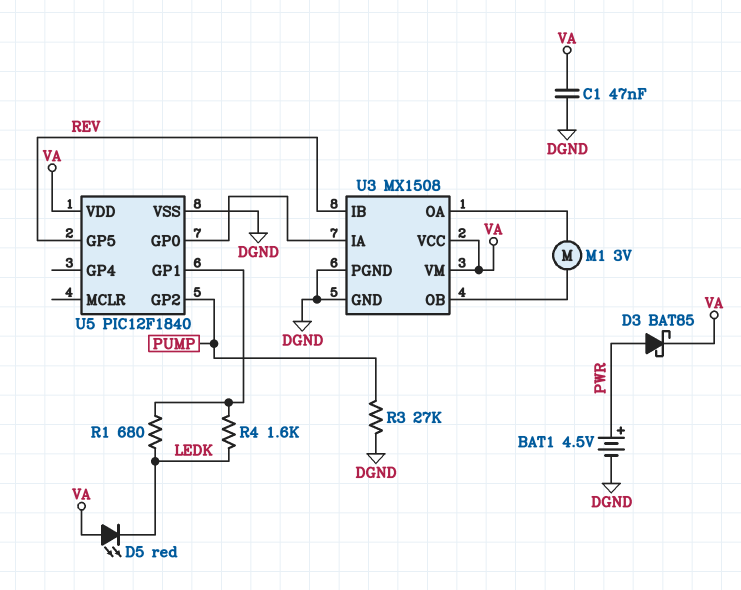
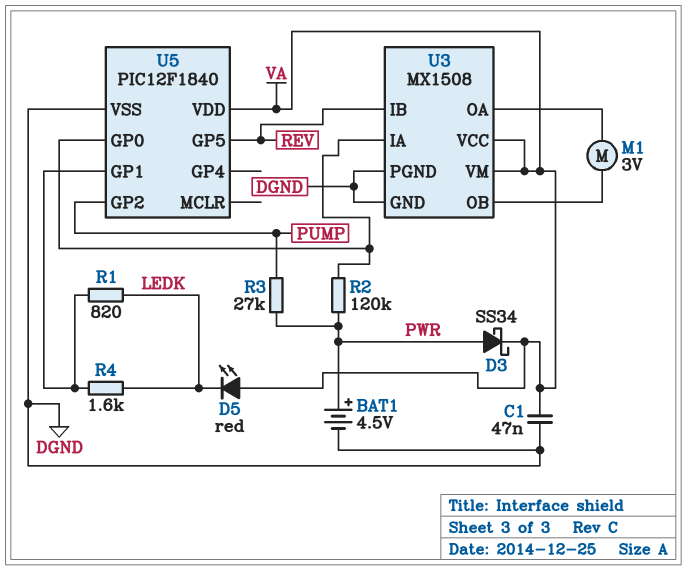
D3: schottky BAT85 (A PWR, K VA) -> schottky SS34 (A PWR, K VA)
R1: 680 (LEDK, U5/GP1) -> 820 (LEDK, U5/GP1)
R2: none -> 120k (PWR, U3/IA)
R3: 27k (DGND, PUMP) -> 27k (PUMP, PWR)

